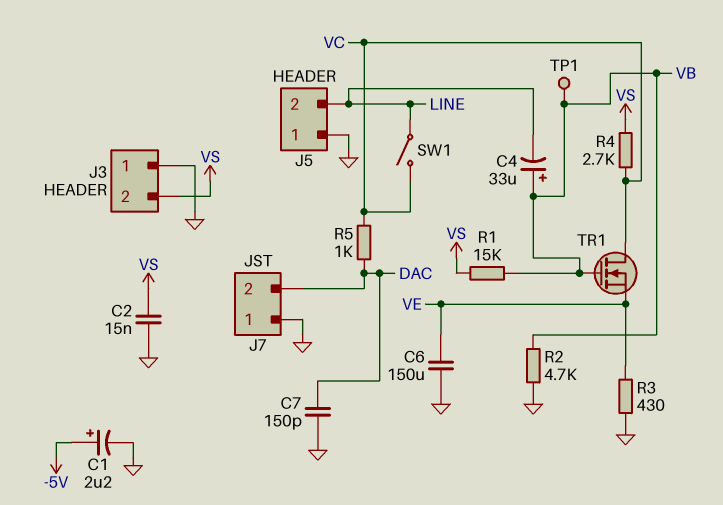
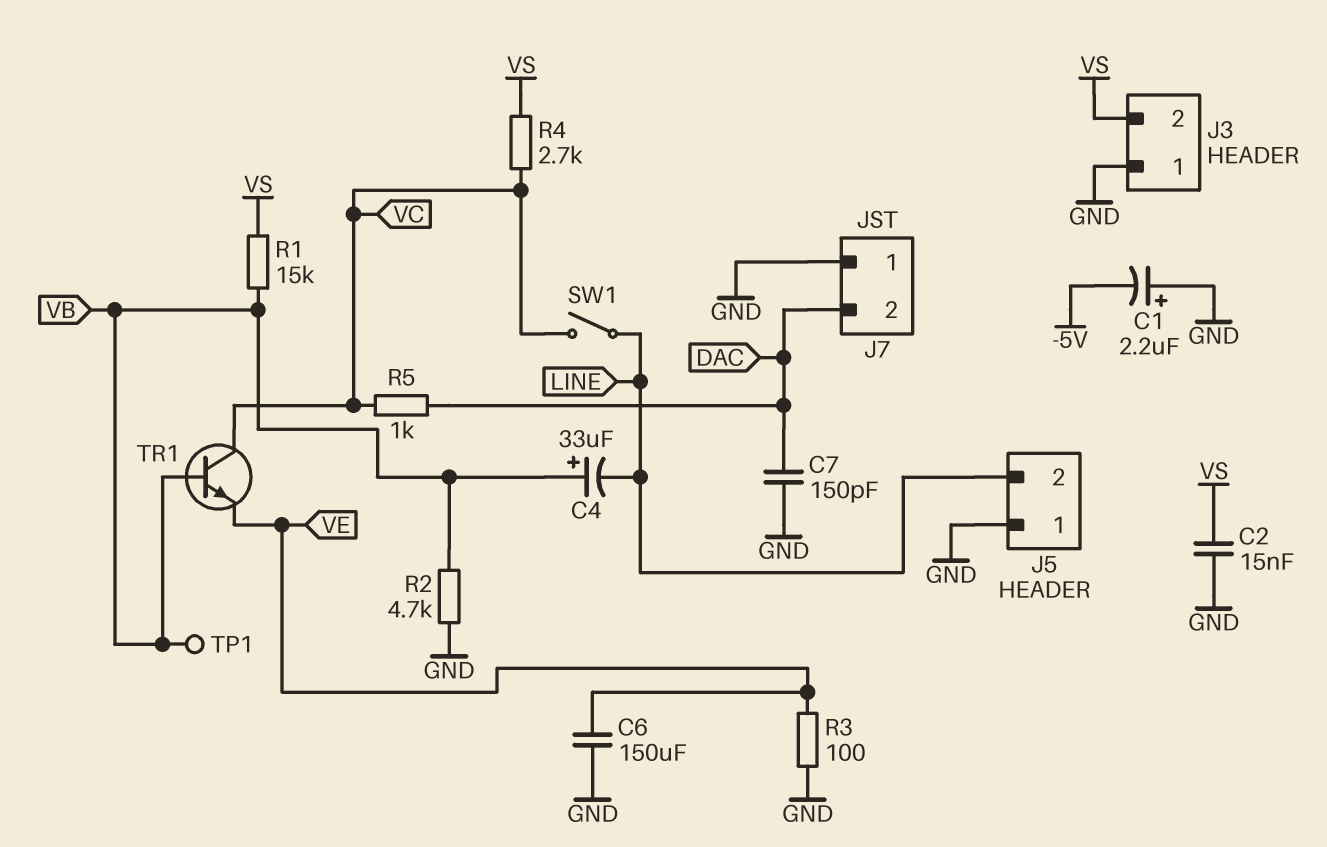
C1: 2.2uF (plus -5V, minus GND) -> 2.2uF (plus GND, minus -5V)
R3: 430 (GND, VE) -> 100 (GND, VE)
TR1: NMOS (G VB, D VC, S VE) -> NPN (B VB, C VC, E VE)

